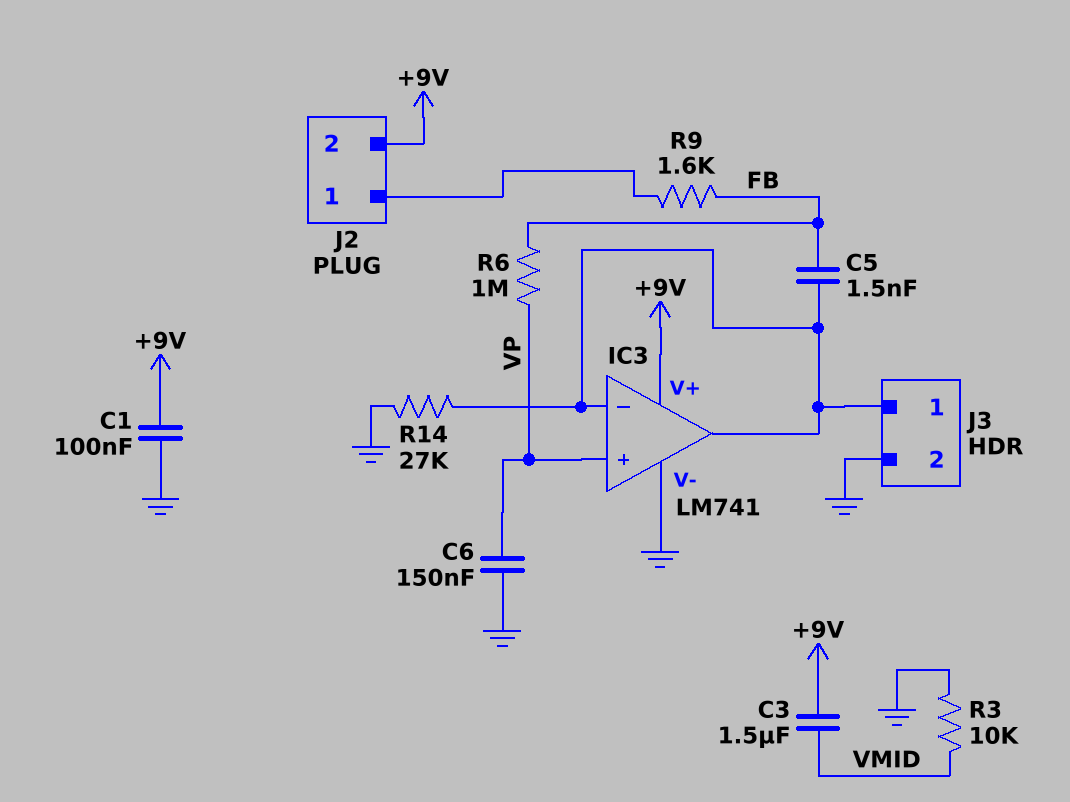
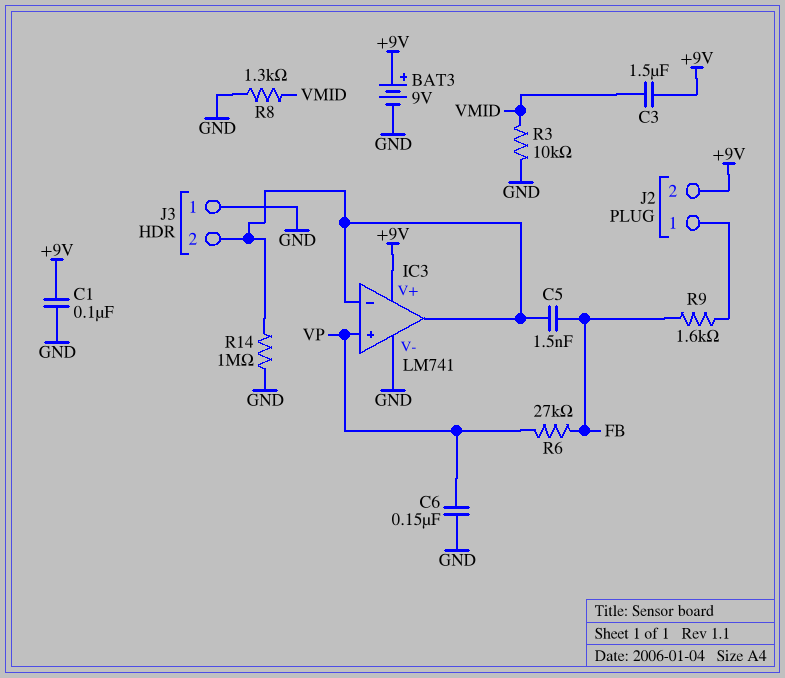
BAT3: none -> 9V (plus +9V, minus GND)
J3 pin 1: IC3/in- -> GND
J3 pin 2: GND -> IC3/in-
R6: 1M (FB, VP) -> 27k (FB, VP)
R8: none -> 1.3k (GND, VMID)
R14: 27k (GND, IC3/in-) -> 1M (GND, IC3/in-)

